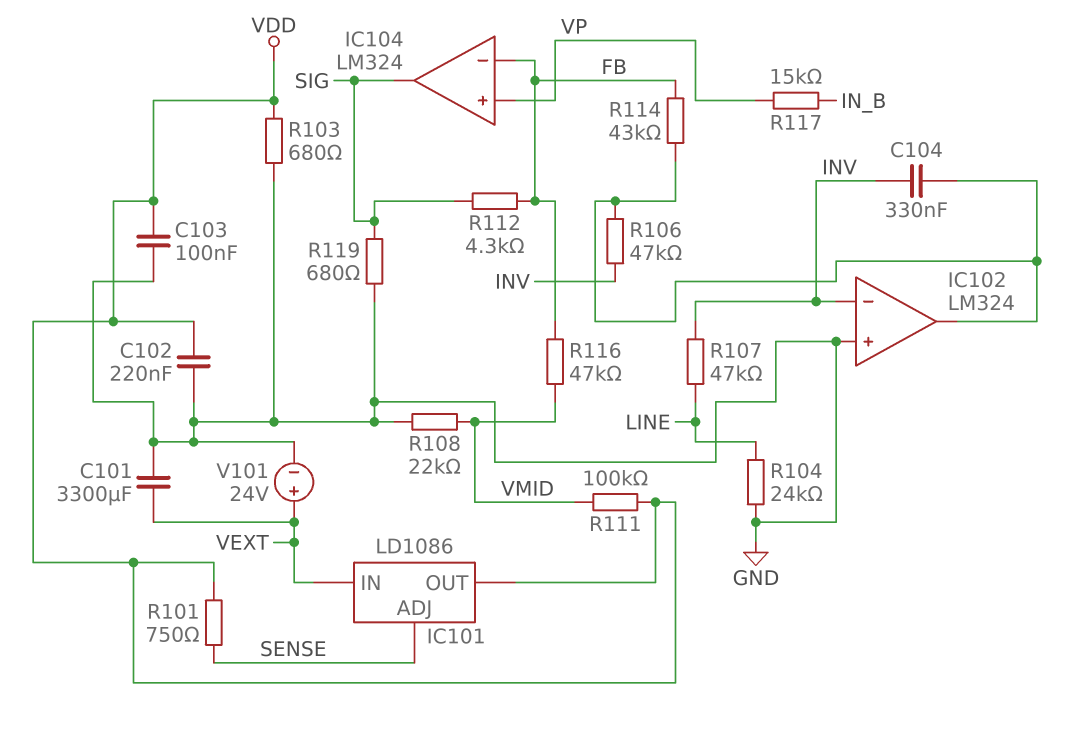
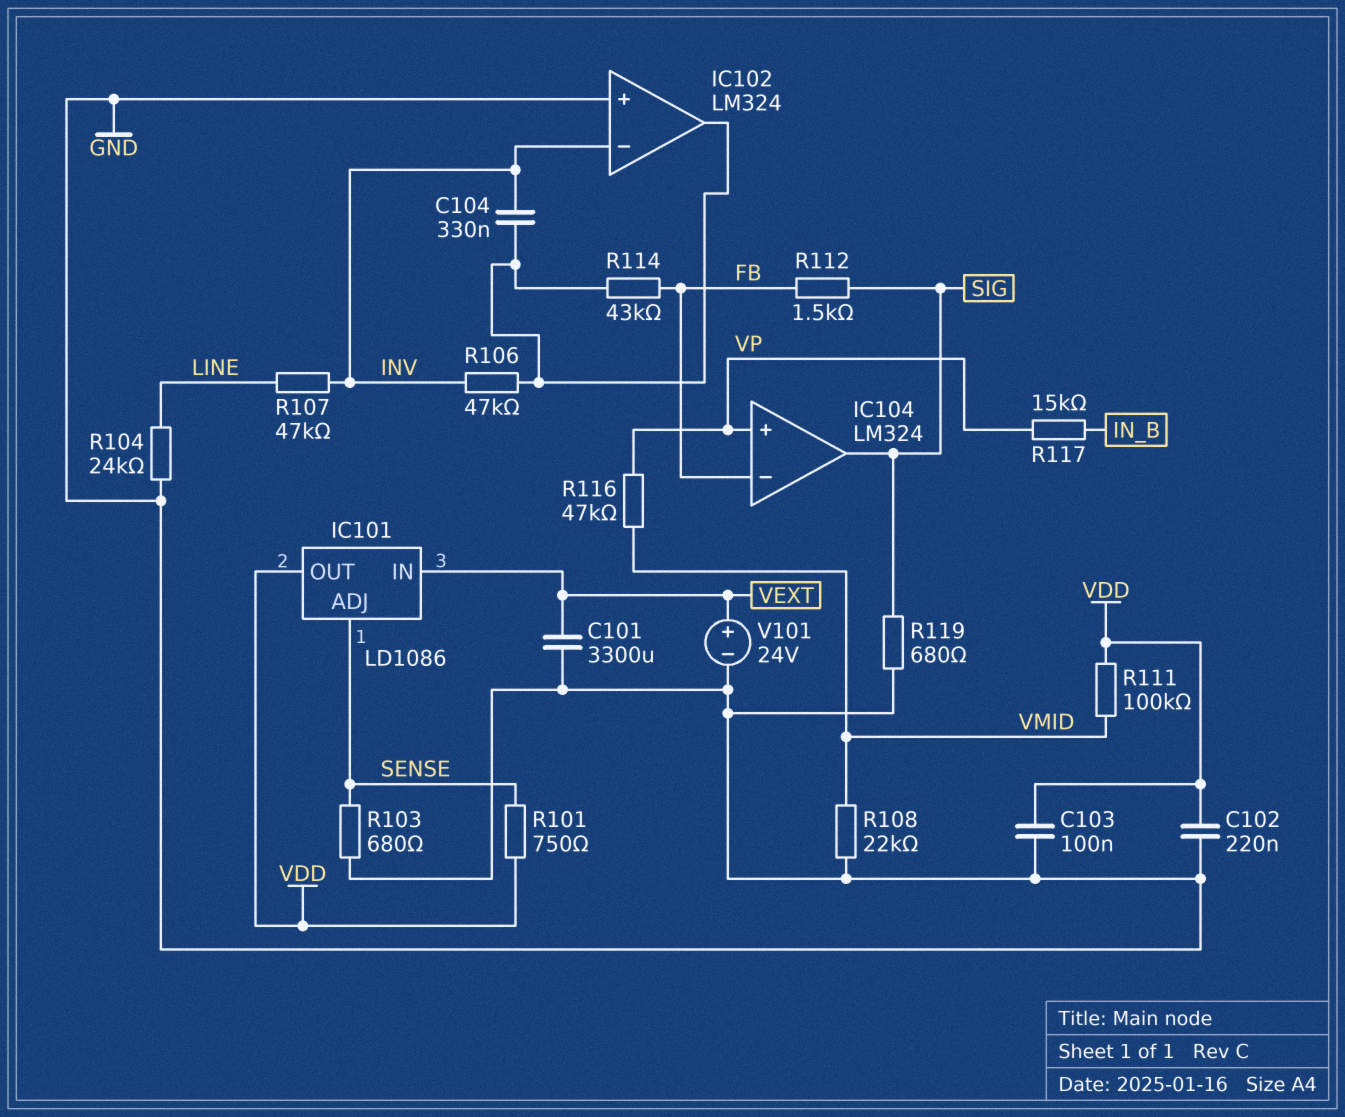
R103: 680 (GND, VDD) -> 680 (GND, SENSE)
R112: 4.3k (FB, SIG) -> 1.5k (FB, SIG)
R116: 47k (FB, VMID) -> 47k (VMID, VP)

